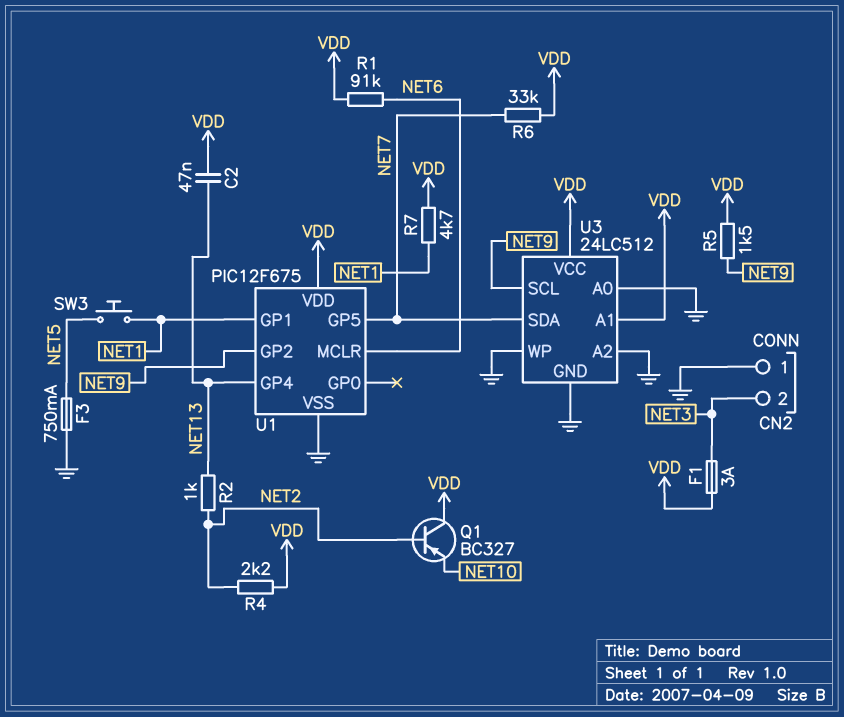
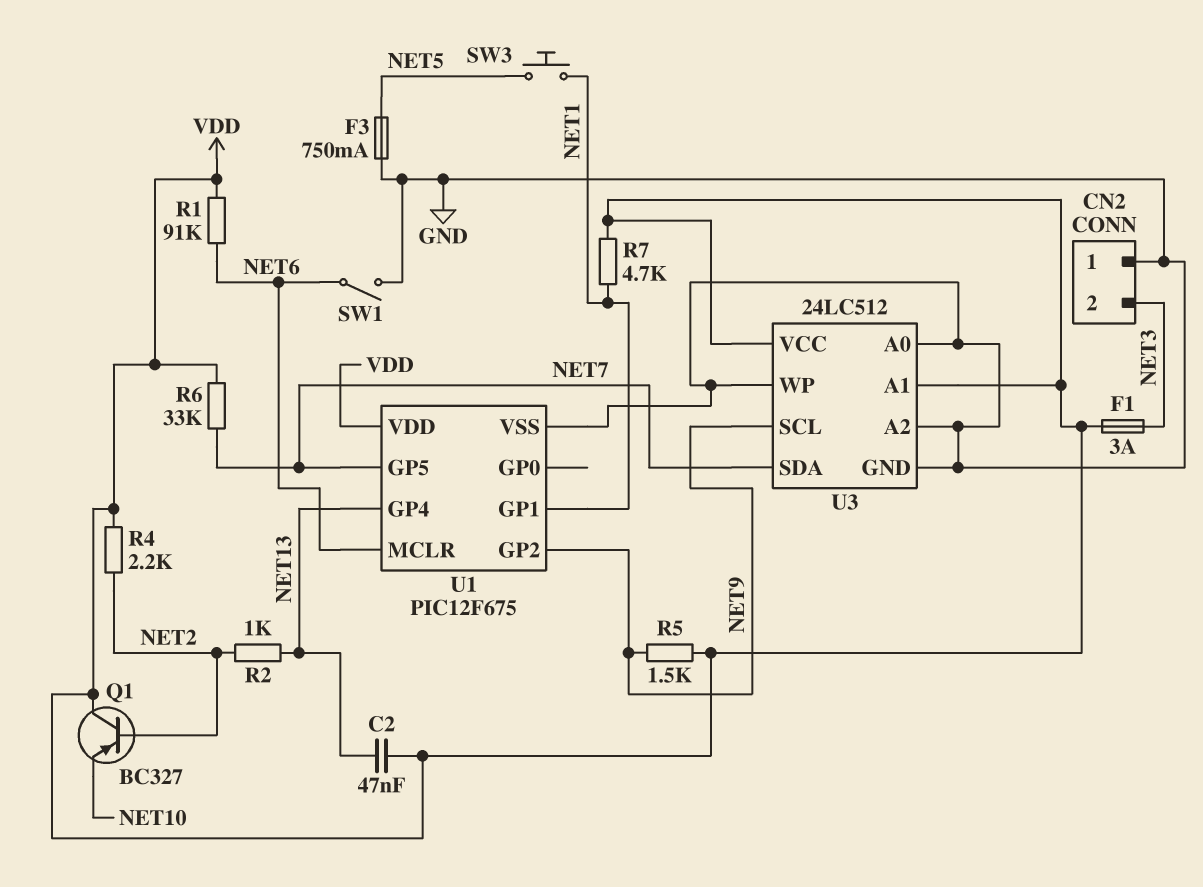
SW1: none -> switch (GND, NET6)

